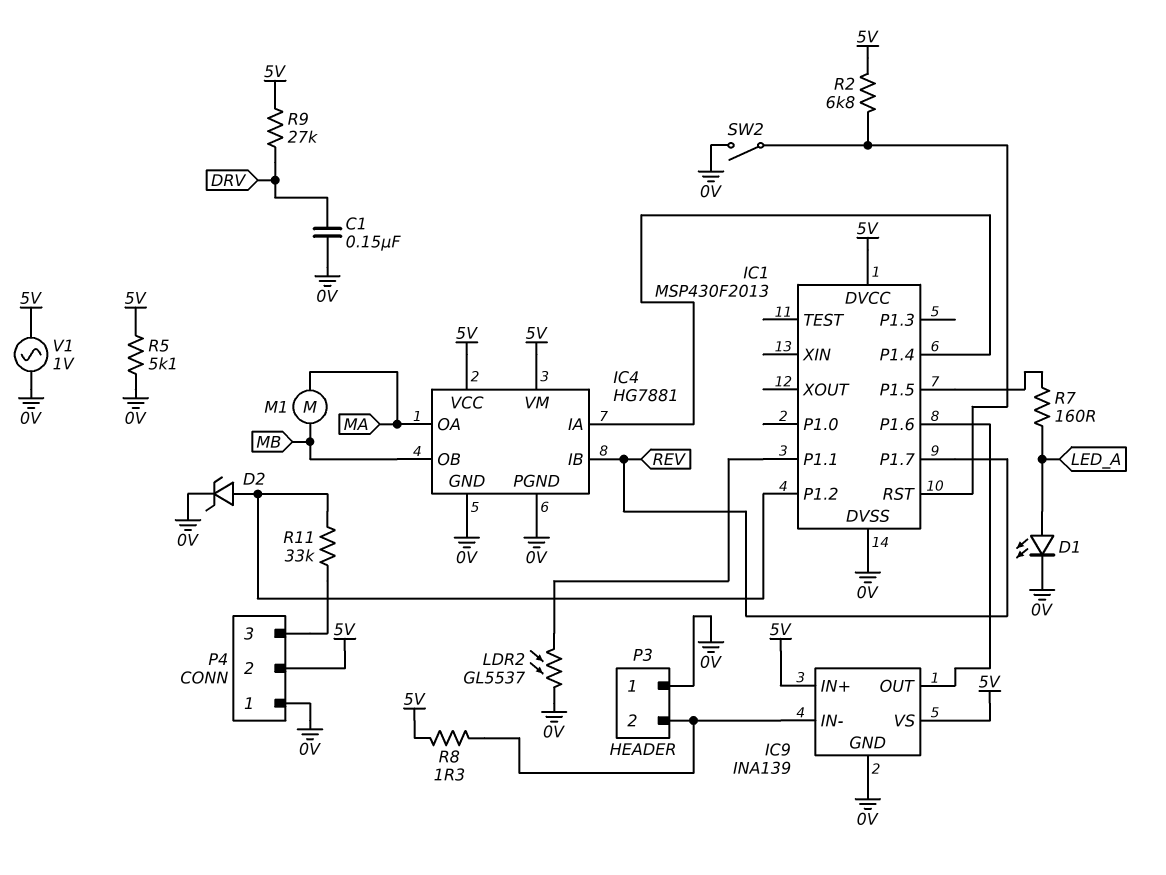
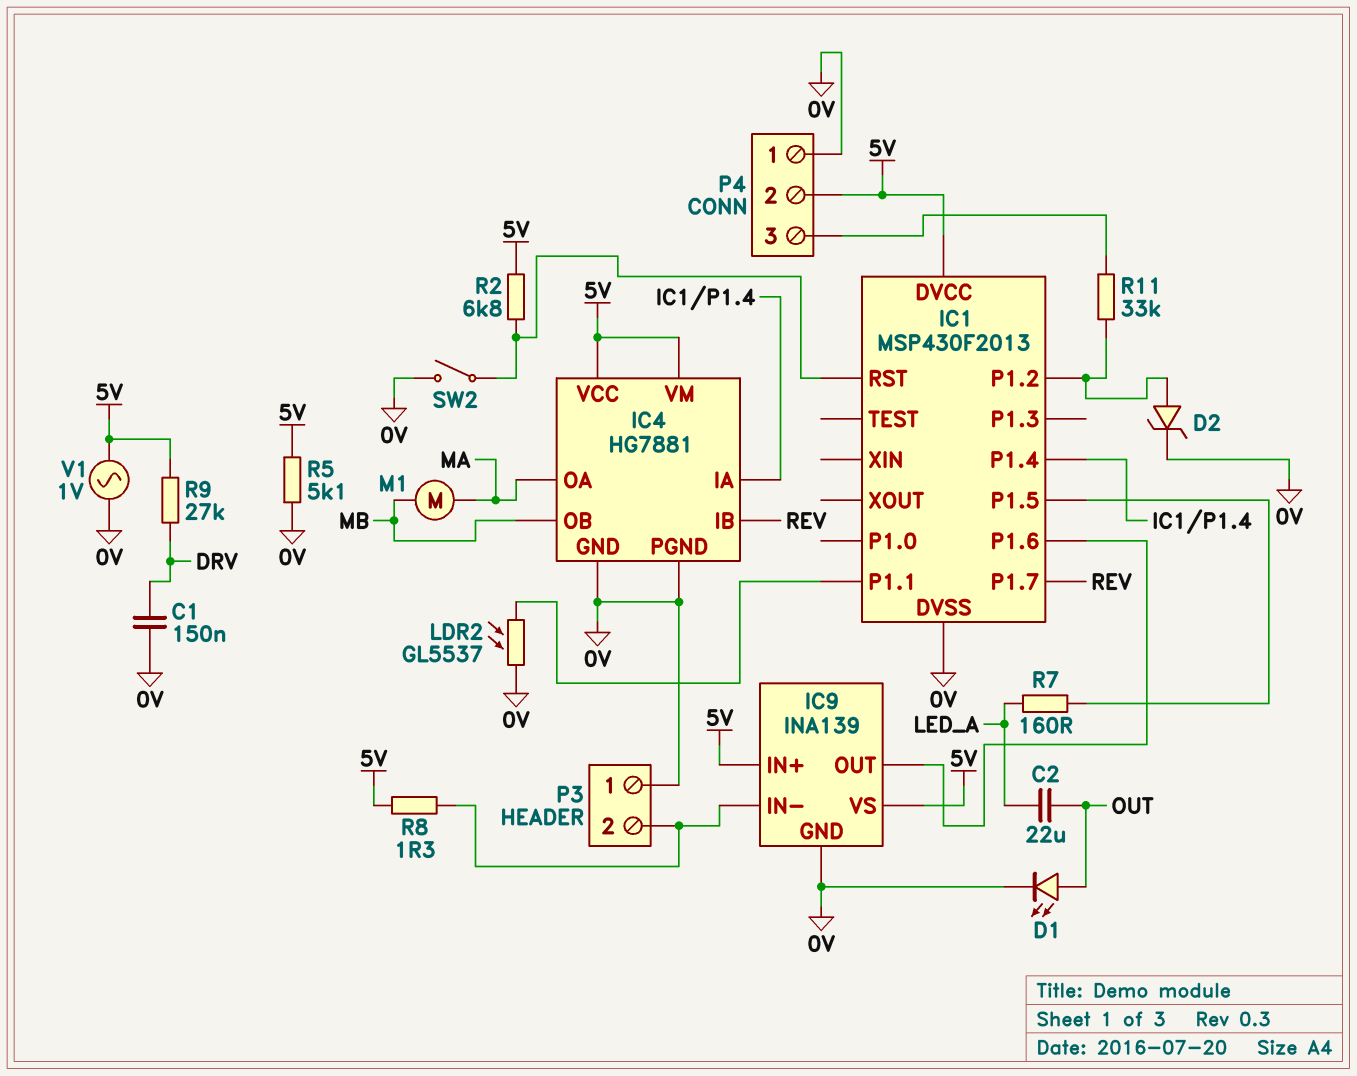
C2: none -> 22uF (LED_A, OUT)
D1: LED (A LED_A, K 0V) -> LED (A OUT, K 0V)

